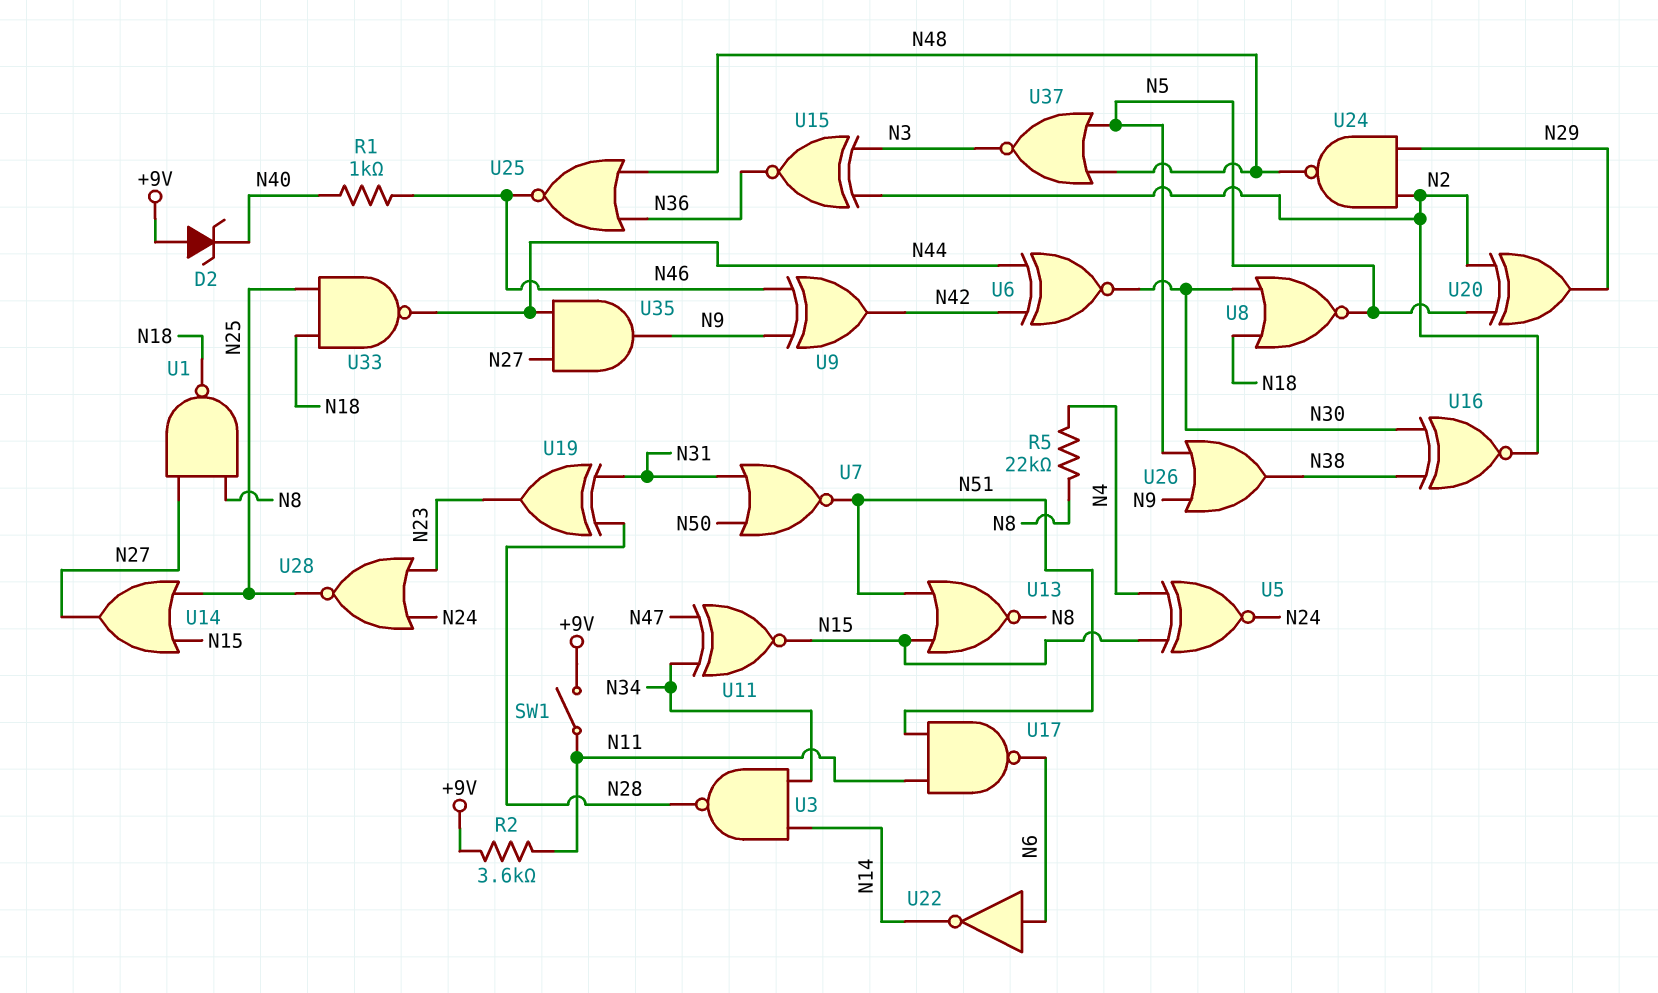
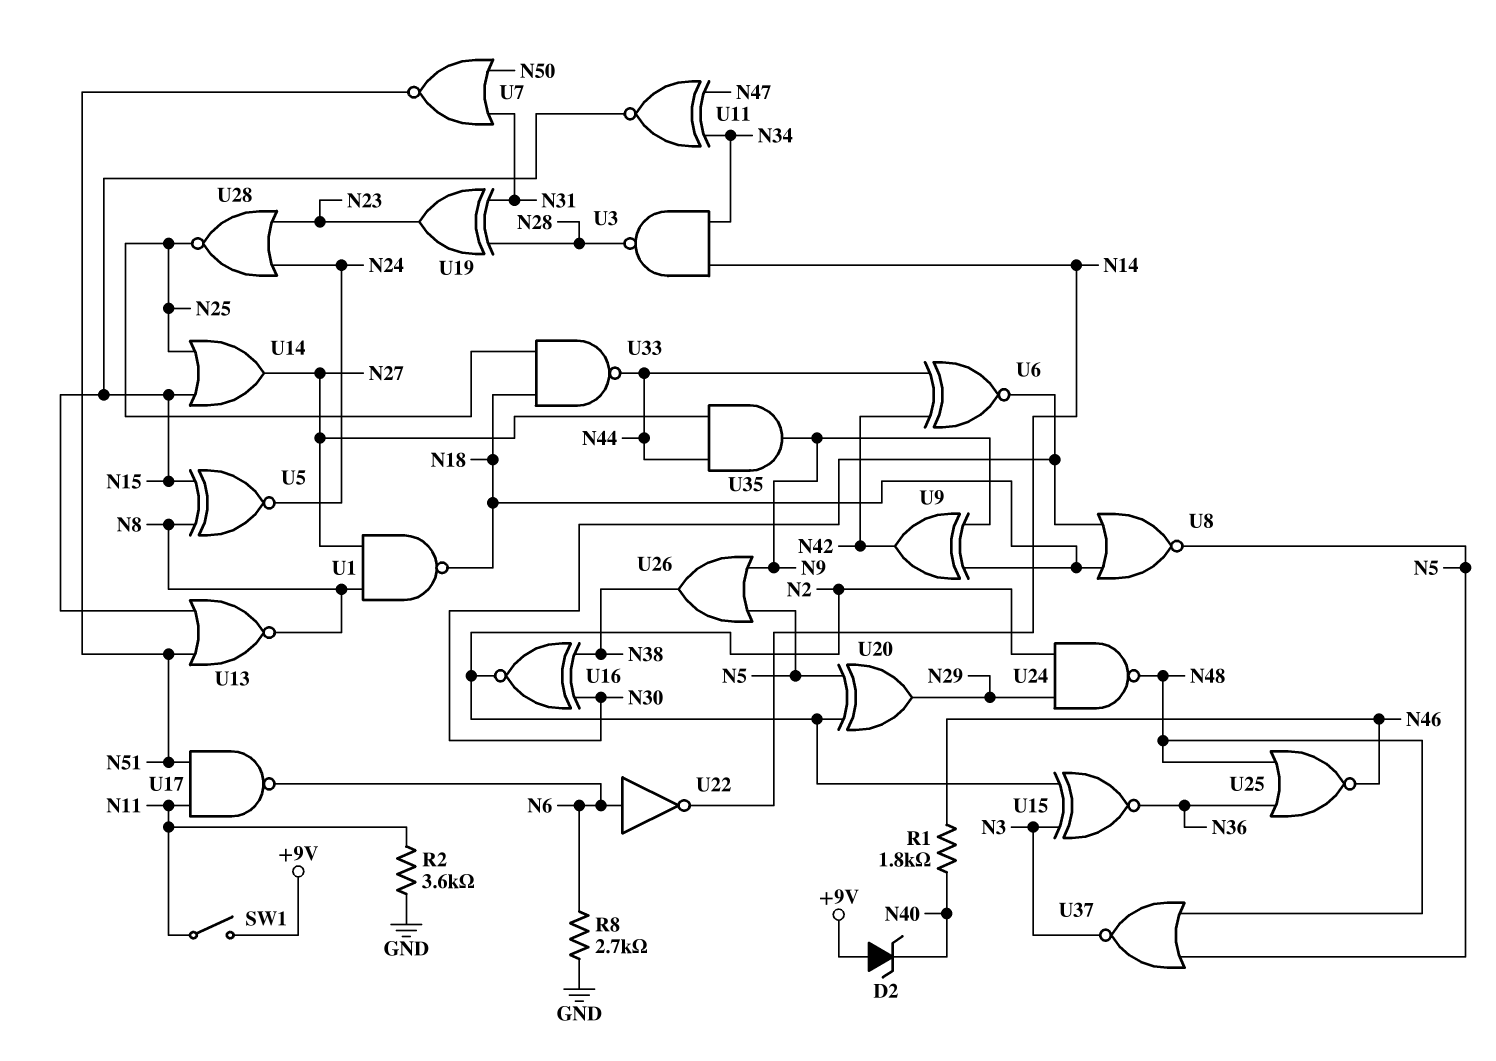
R1: 1k (N40, N46) -> 1.8k (N40, N46)
R2: 3.6k (+9V, N11) -> 3.6k (GND, N11)
R5: 22k (N4, N8) -> none
R8: none -> 2.7k (GND, N6)
U5: XNOR (in N4, in N15, out N24) -> XNOR (in N8, in N15, out N24)
U9: XOR (in N9, in N46, out N42) -> XOR (in N9, in N18, out N42)

